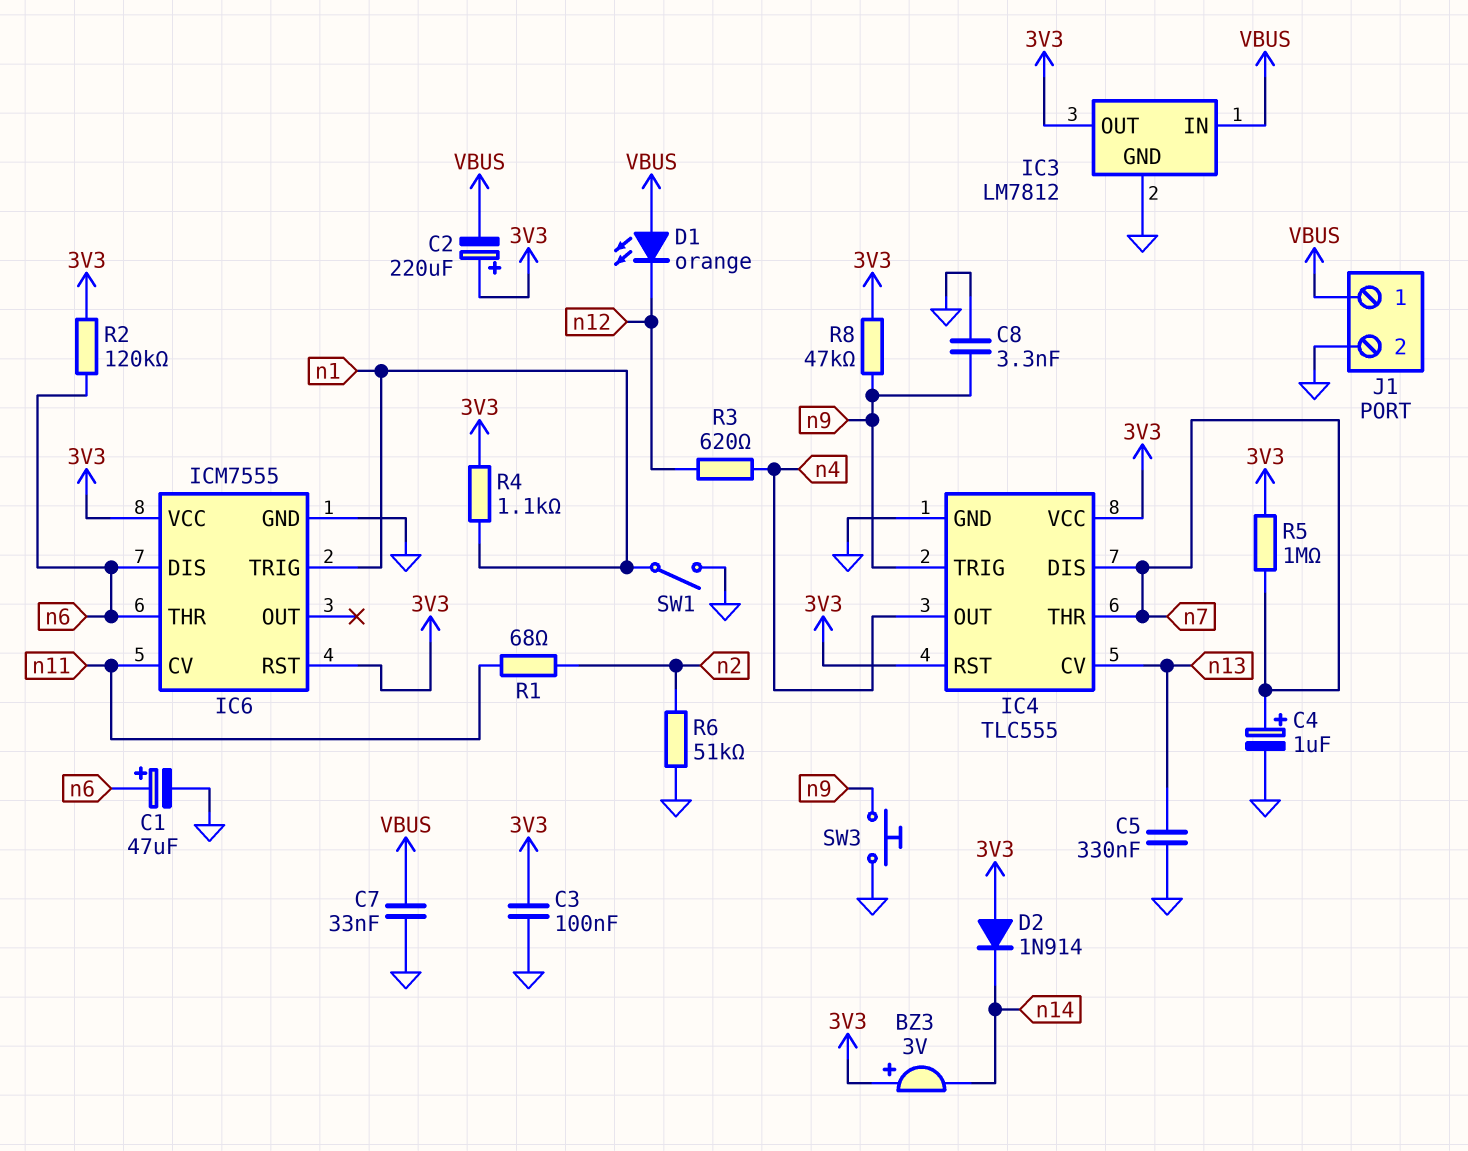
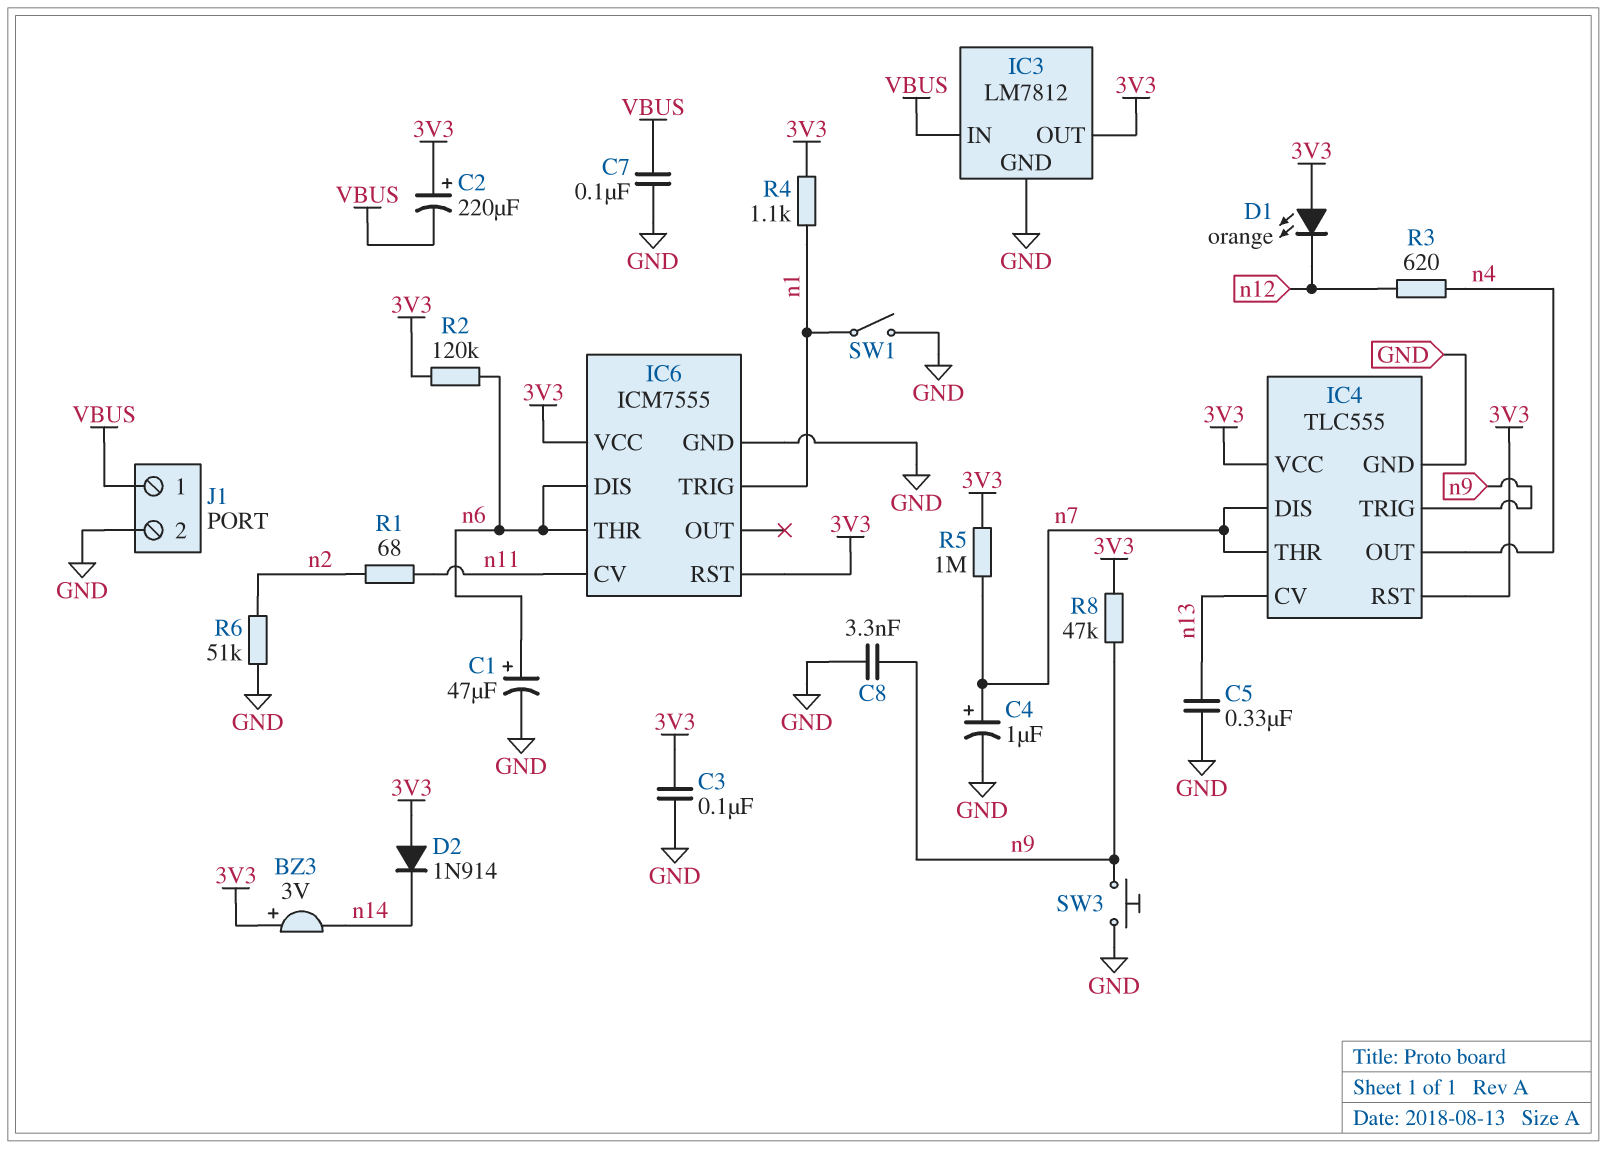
C7: 33nF (GND, VBUS) -> 100nF (GND, VBUS)
D1: LED orange (A VBUS, K n12) -> LED orange (A 3V3, K n12)

